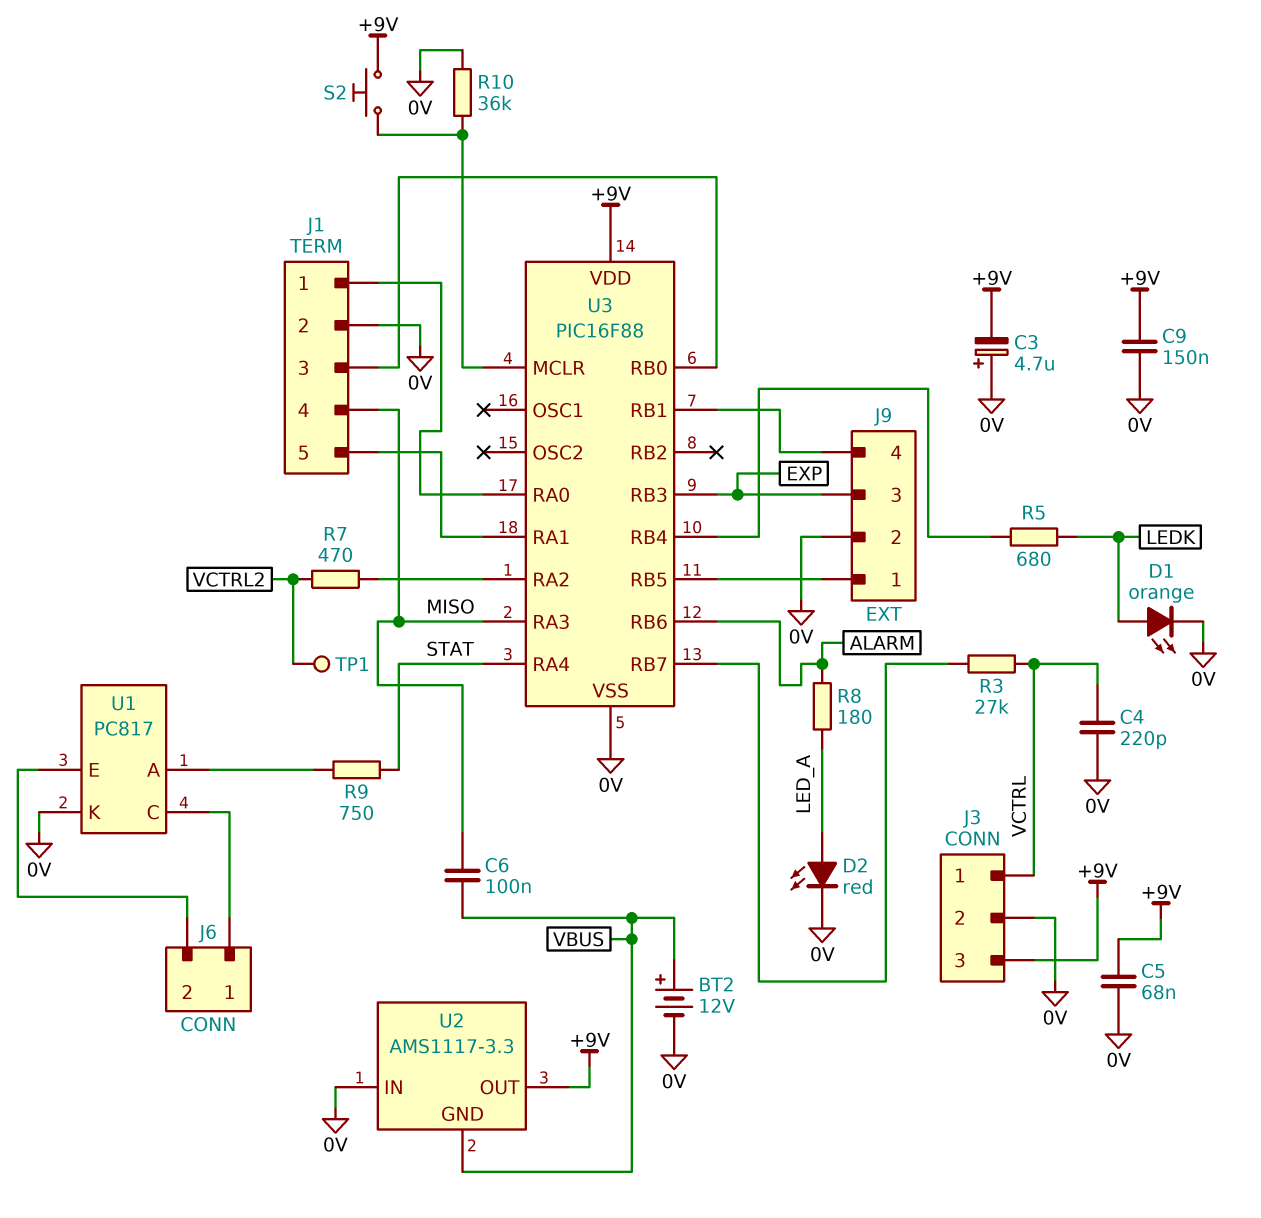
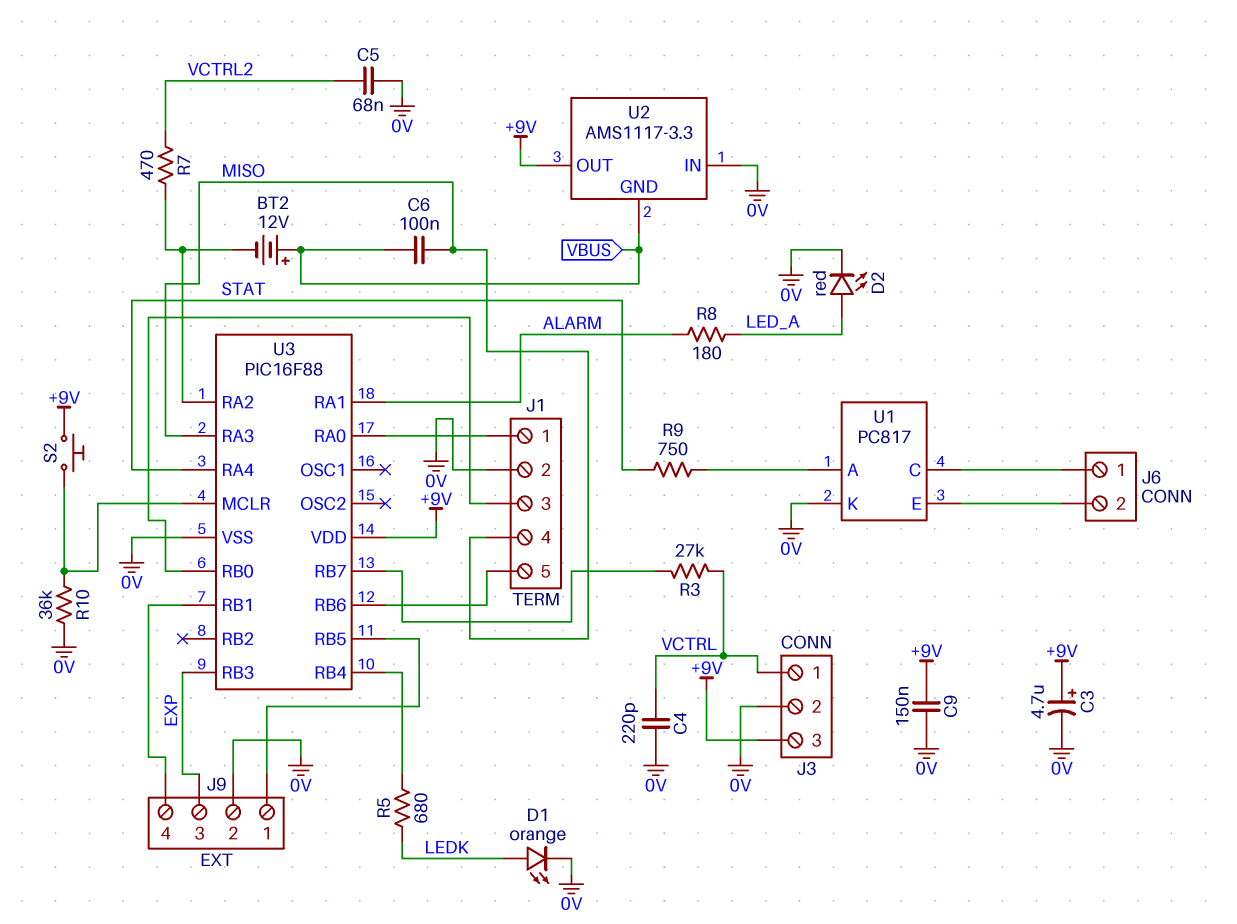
BT2: 12V (plus VBUS, minus 0V) -> 12V (plus VBUS, minus U3/RA2)
C3: 4.7uF (plus 0V, minus +9V) -> 4.7uF (plus +9V, minus 0V)
C5: 68nF (+9V, 0V) -> 68nF (0V, VCTRL2)
TP1: test point (VCTRL2) -> none
U3 pin RA1: J1/5 -> ALARM
U3 pin RB6: ALARM -> J1/5

